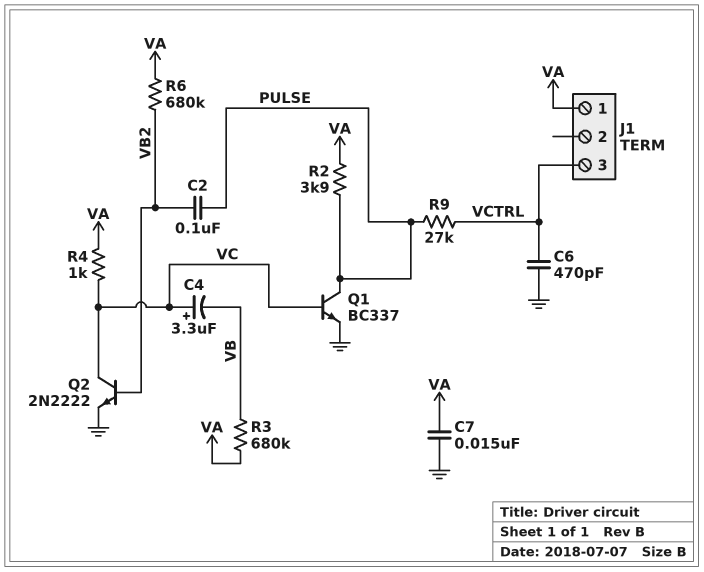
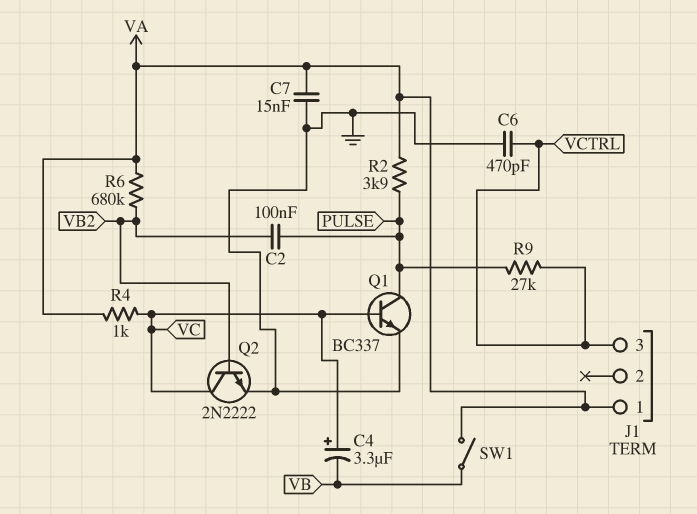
R3: 680k (VA, VB) -> none
SW1: none -> switch (VA, VB)

